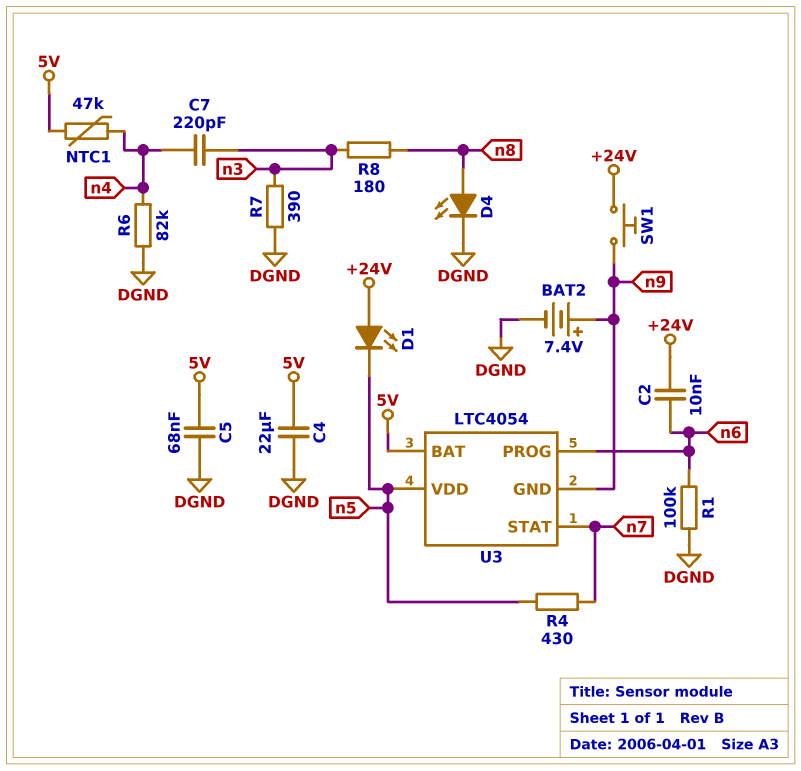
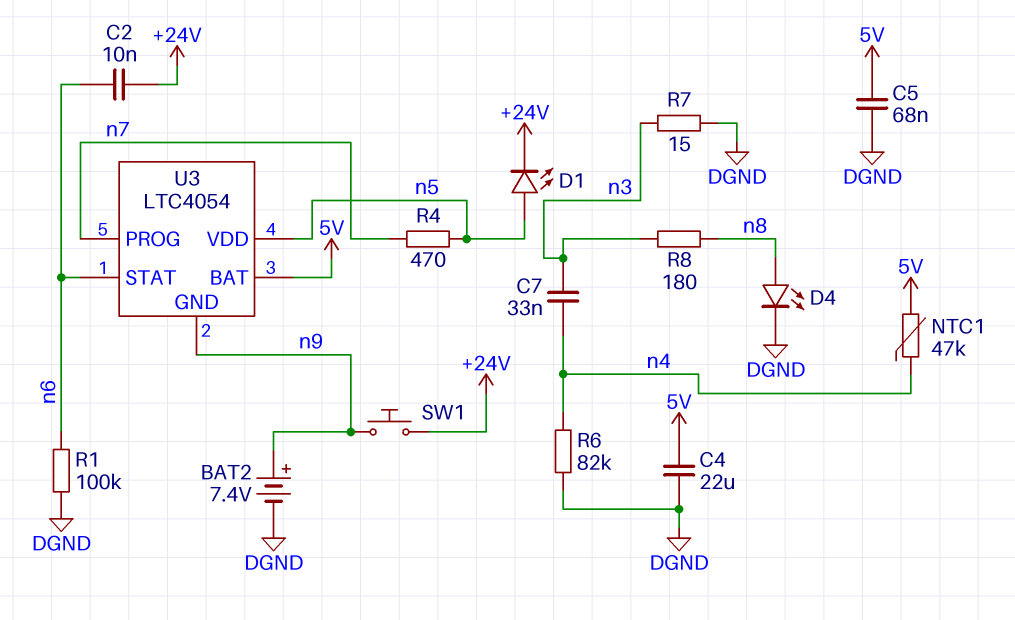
C7: 220pF (n3, n4) -> 33nF (n3, n4)
D1: LED (A +24V, K n5) -> LED (A n5, K +24V)
R4: 430 (n5, n7) -> 470 (n5, n7)
R7: 390 (DGND, n3) -> 15 (DGND, n3)
U3 pin PROG: n6 -> n7
U3 pin STAT: n7 -> n6

